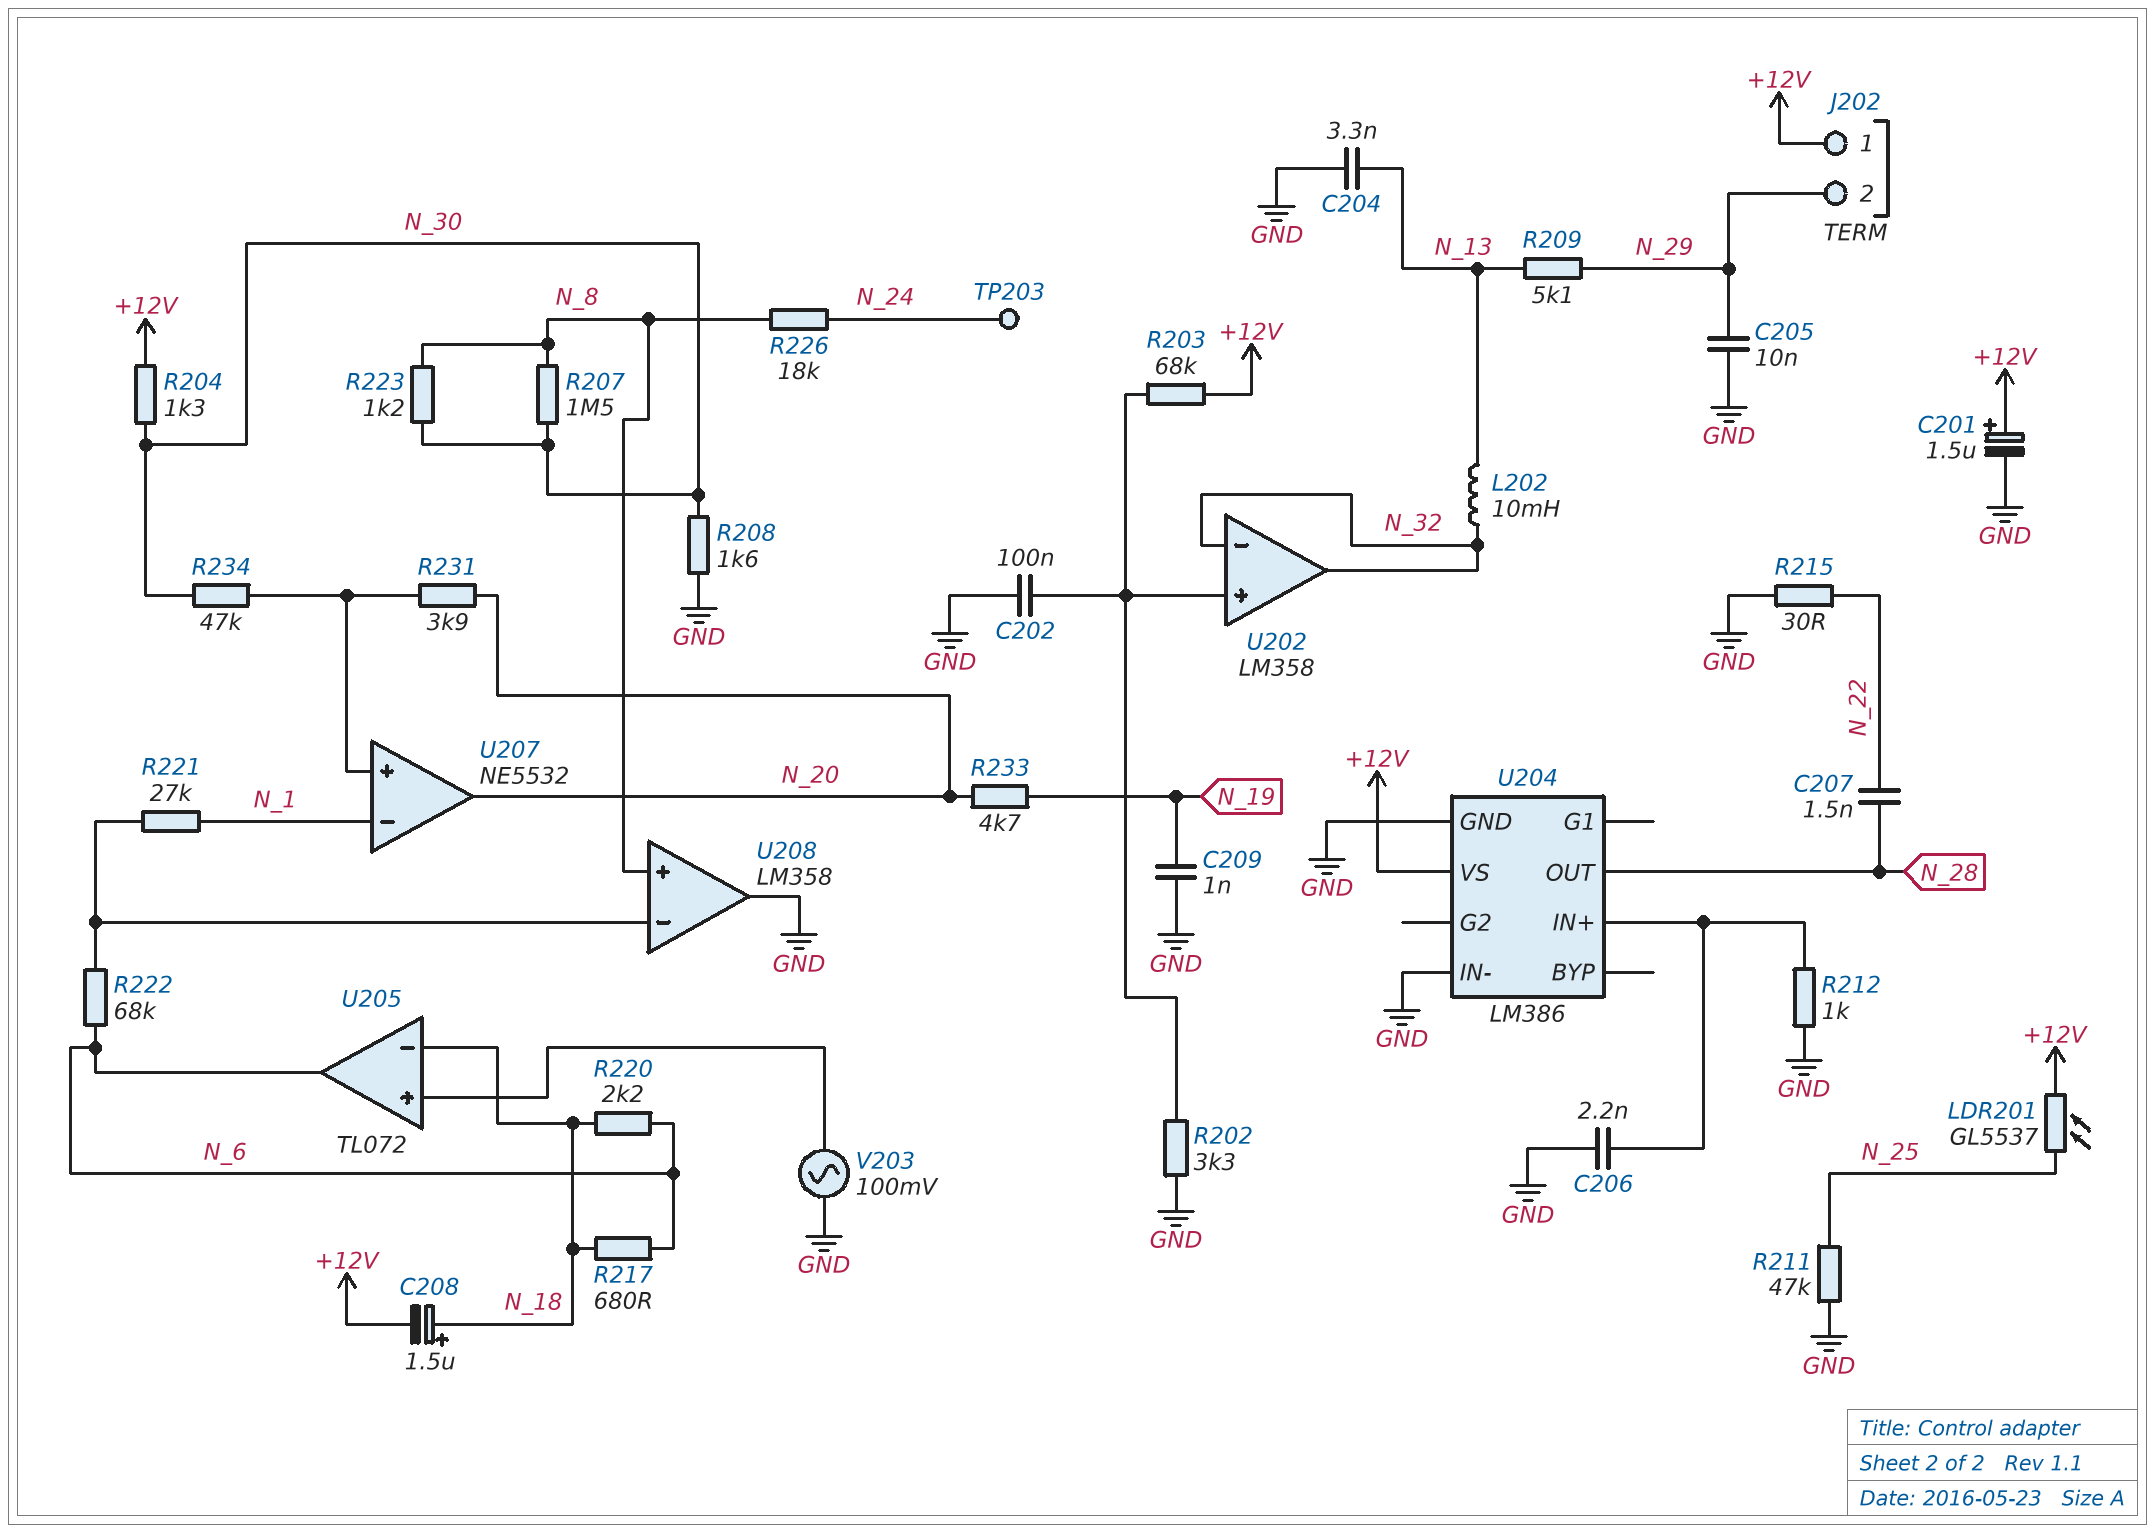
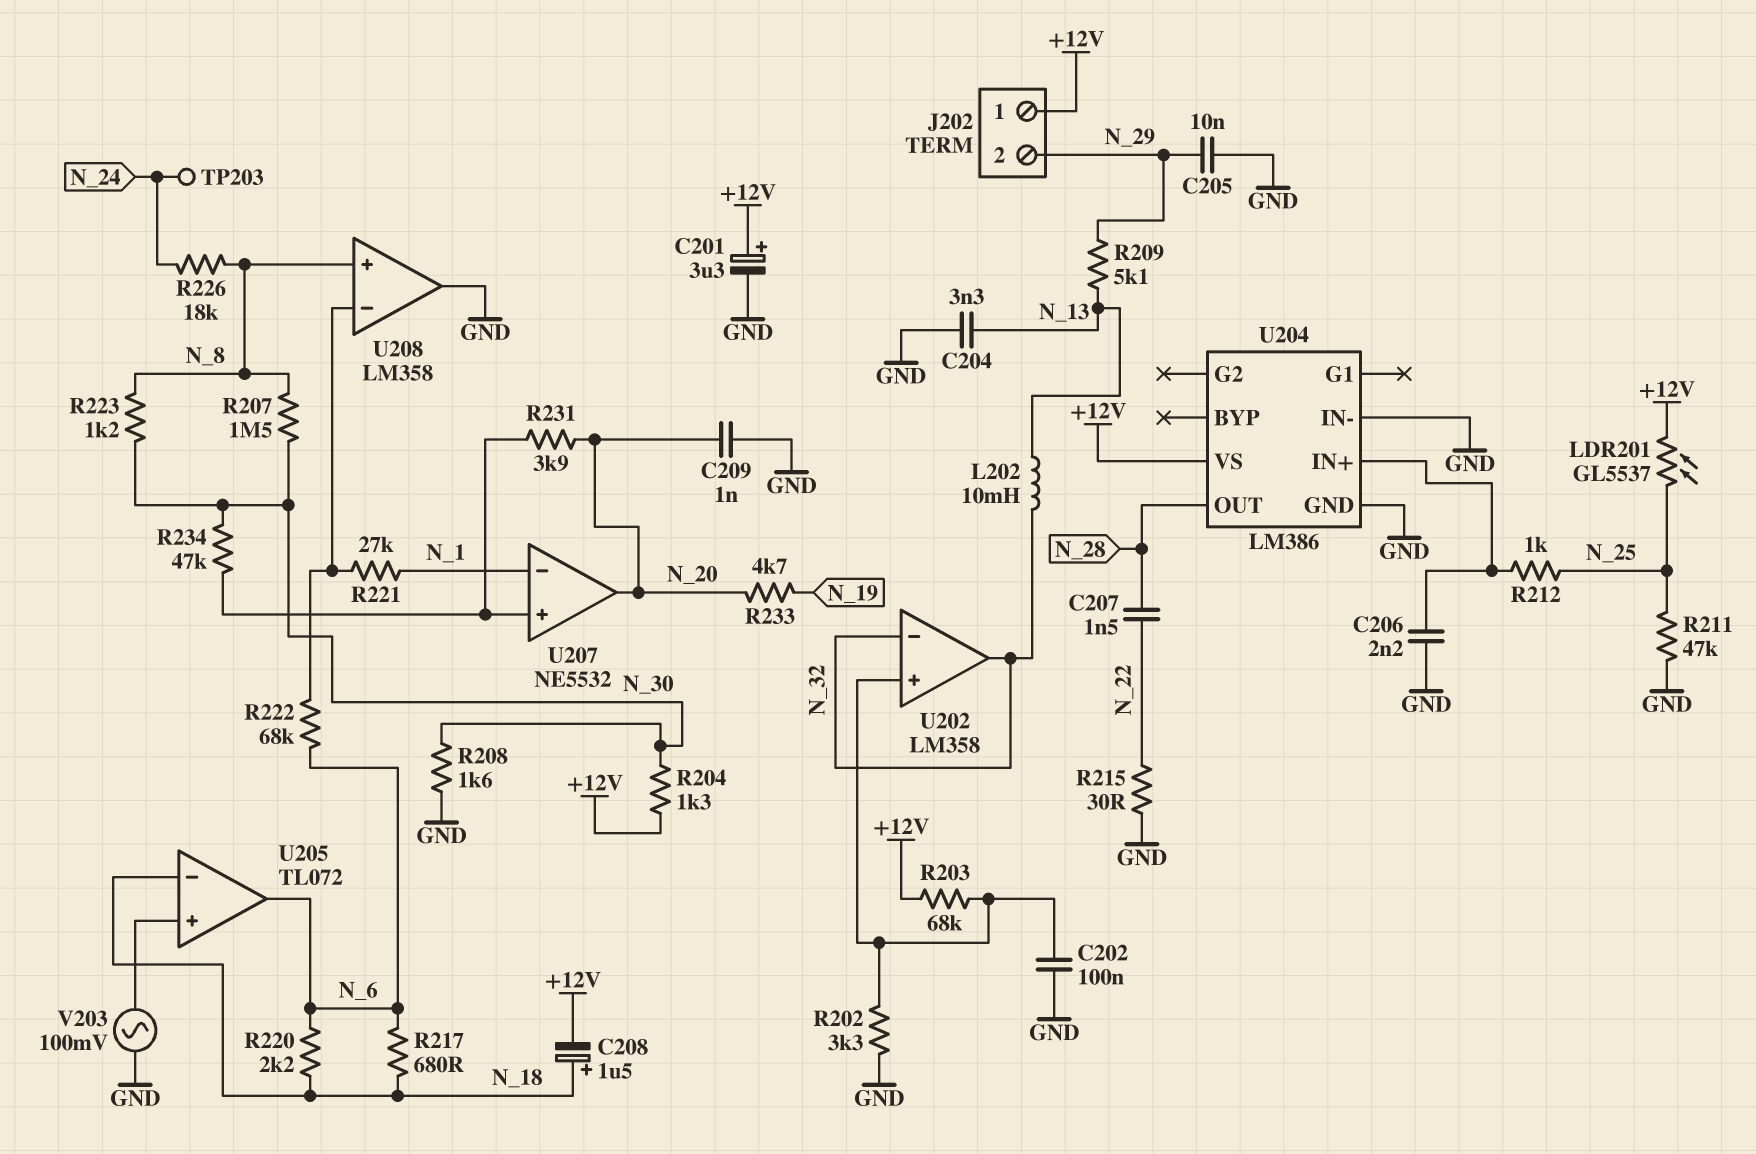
C201: 1.5uF (plus +12V, minus GND) -> 3.3uF (plus +12V, minus GND)
C209: 1nF (GND, N_19) -> 1nF (GND, N_20)
R212: 1k (GND, U204/IN+) -> 1k (N_25, U204/IN+)

